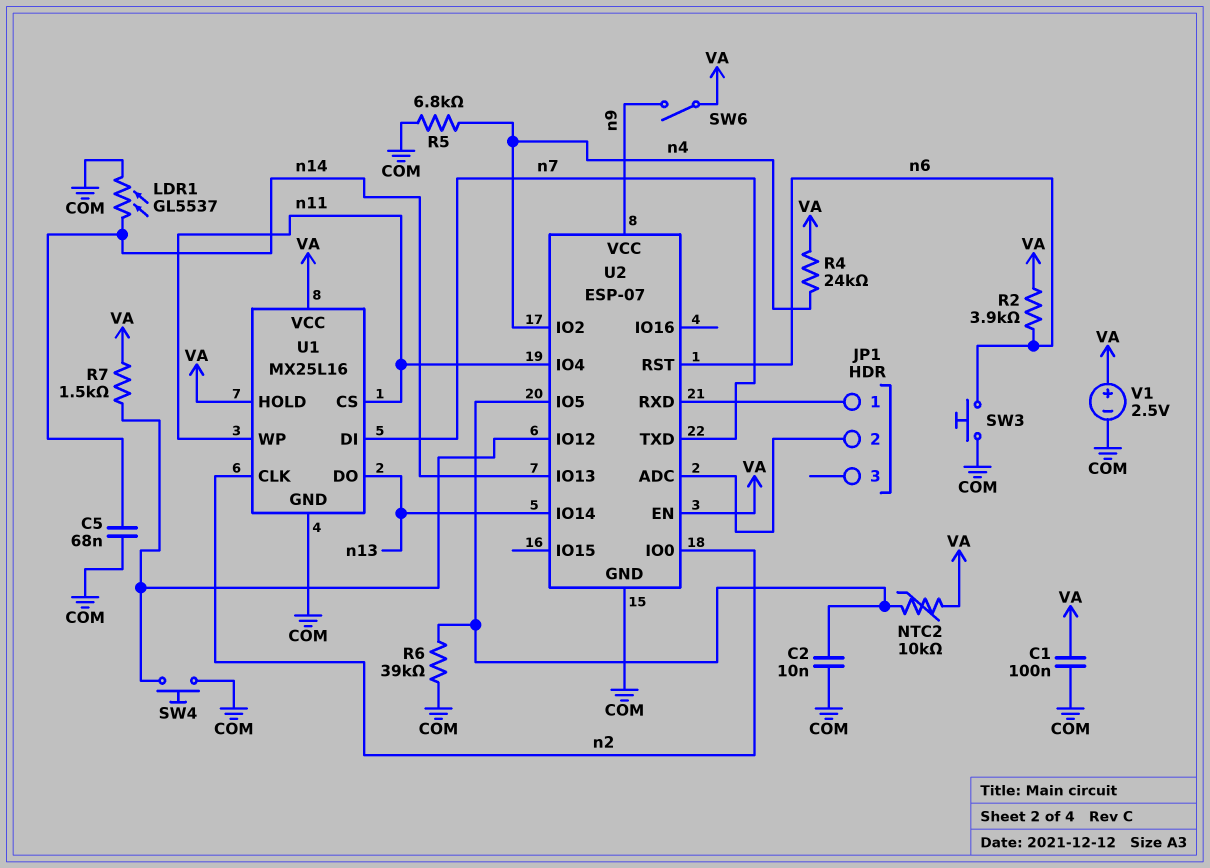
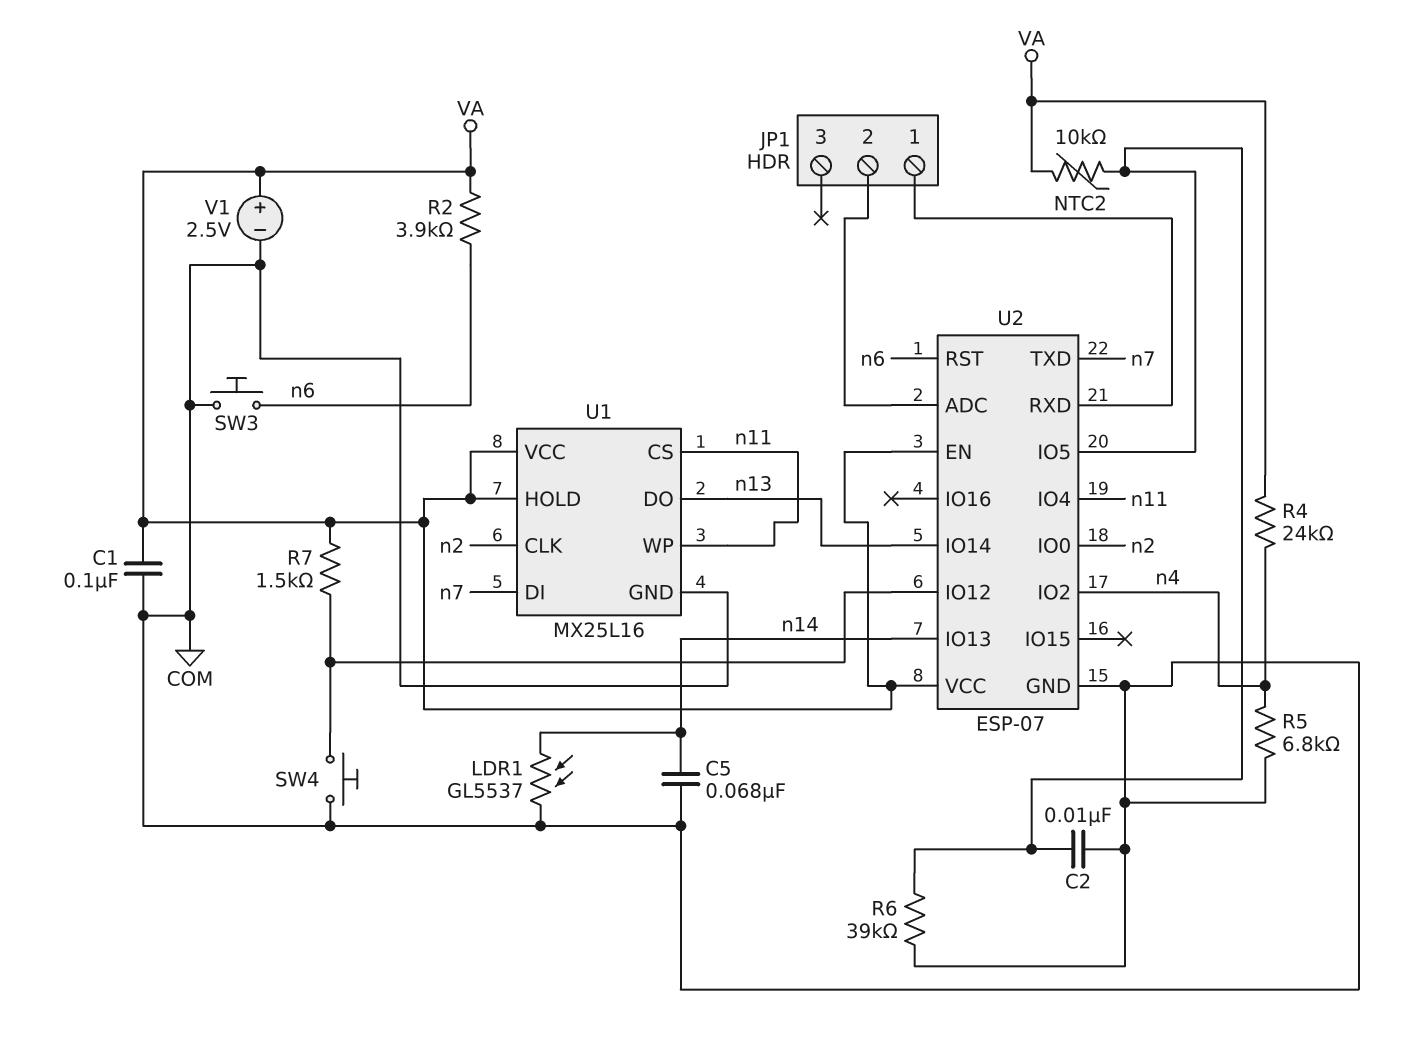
SW6: switch (VA, n9) -> none
U2 pin VCC: n9 -> VA

